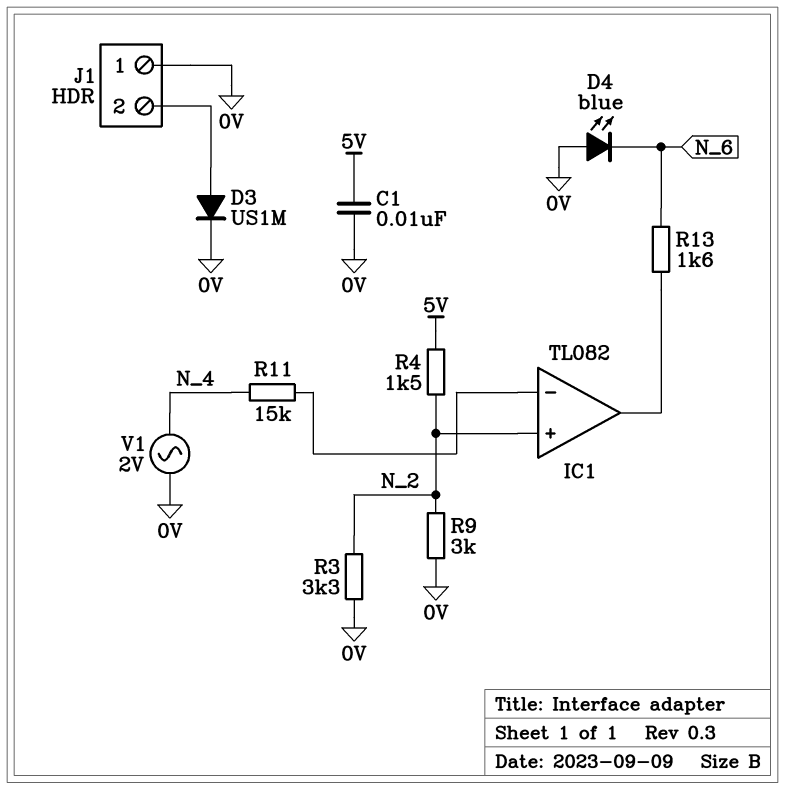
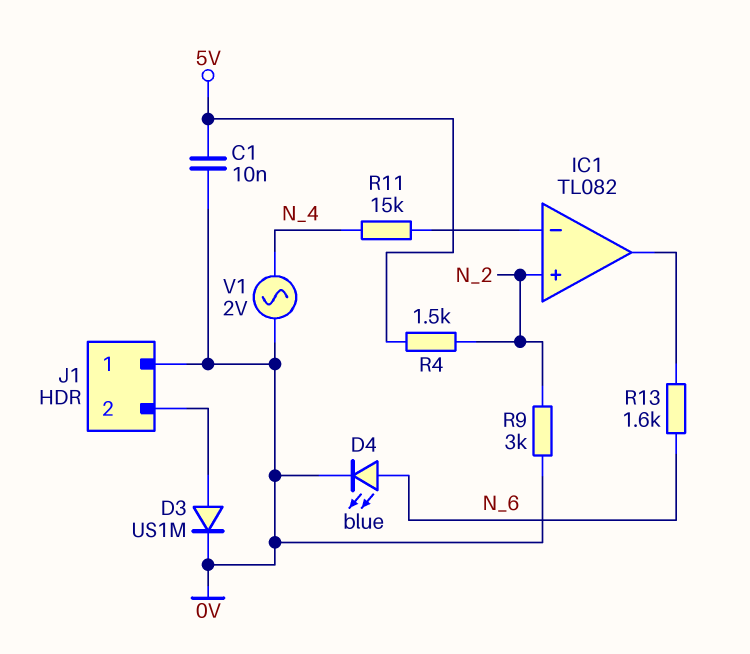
D4: LED blue (A 0V, K N_6) -> LED blue (A N_6, K 0V)
R3: 3.3k (0V, N_2) -> none

